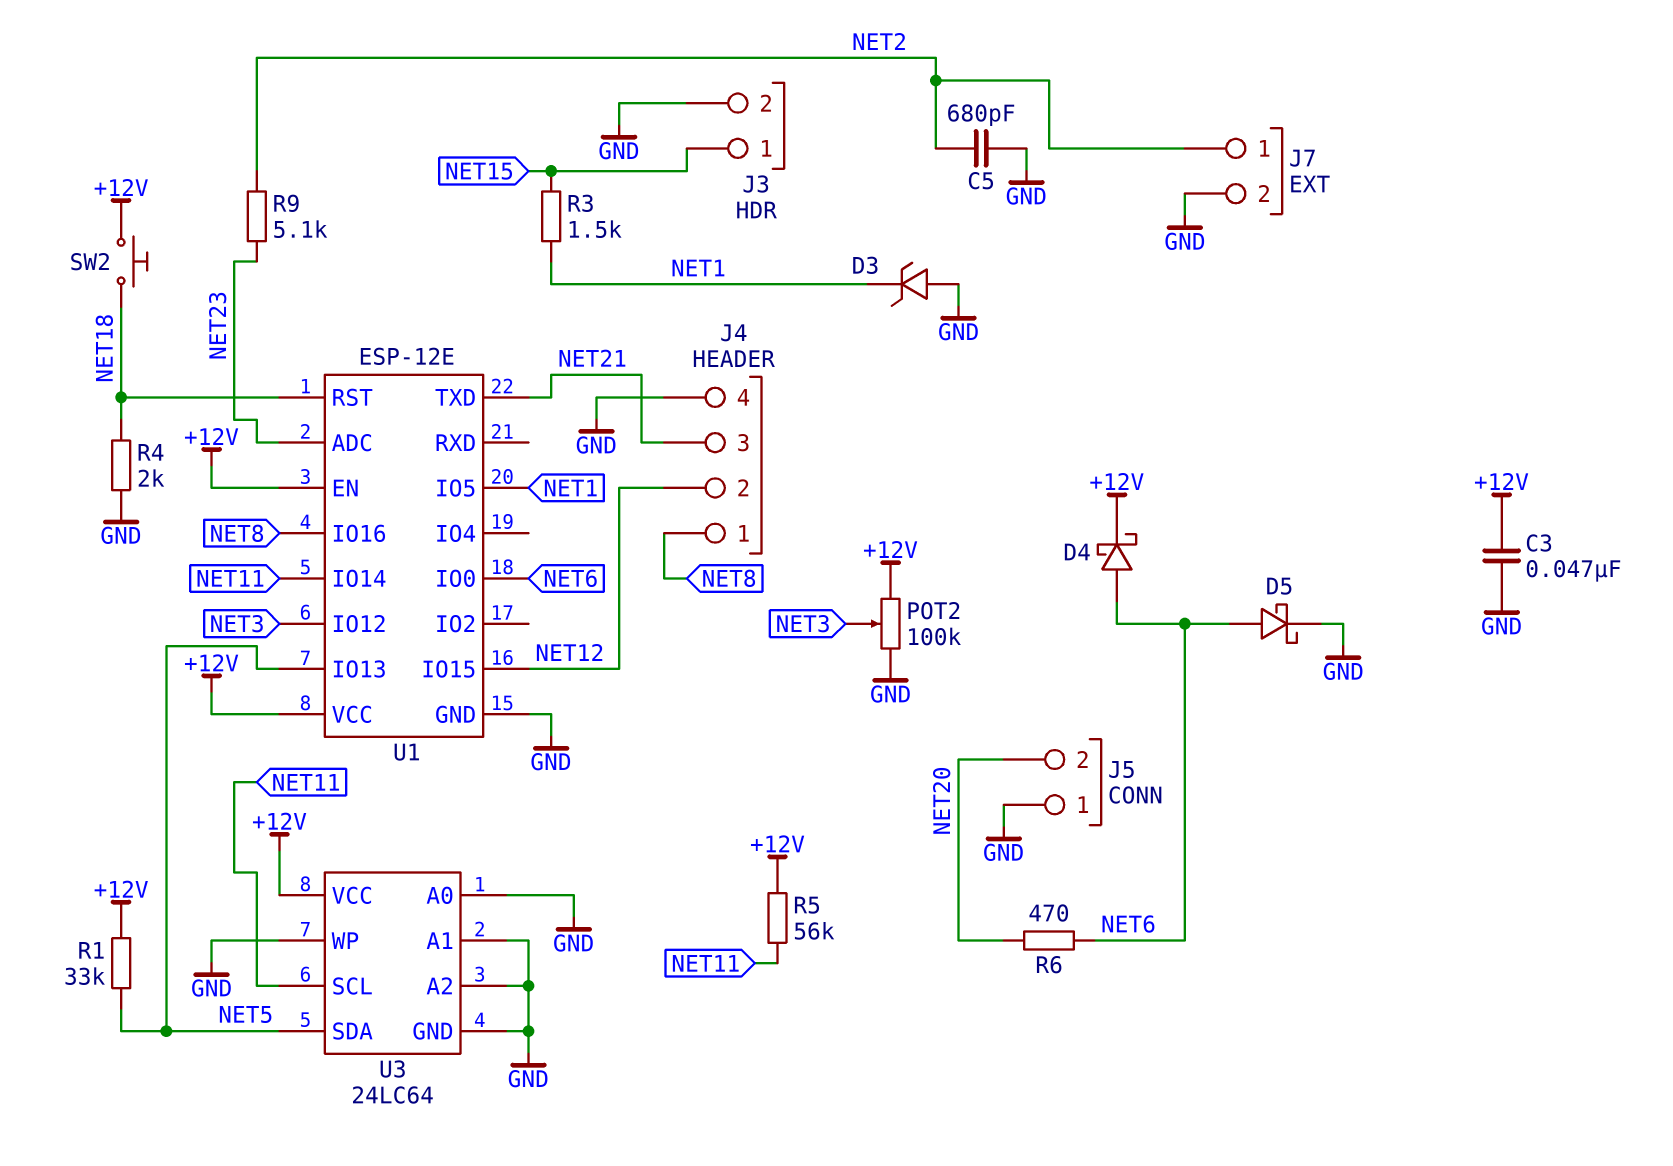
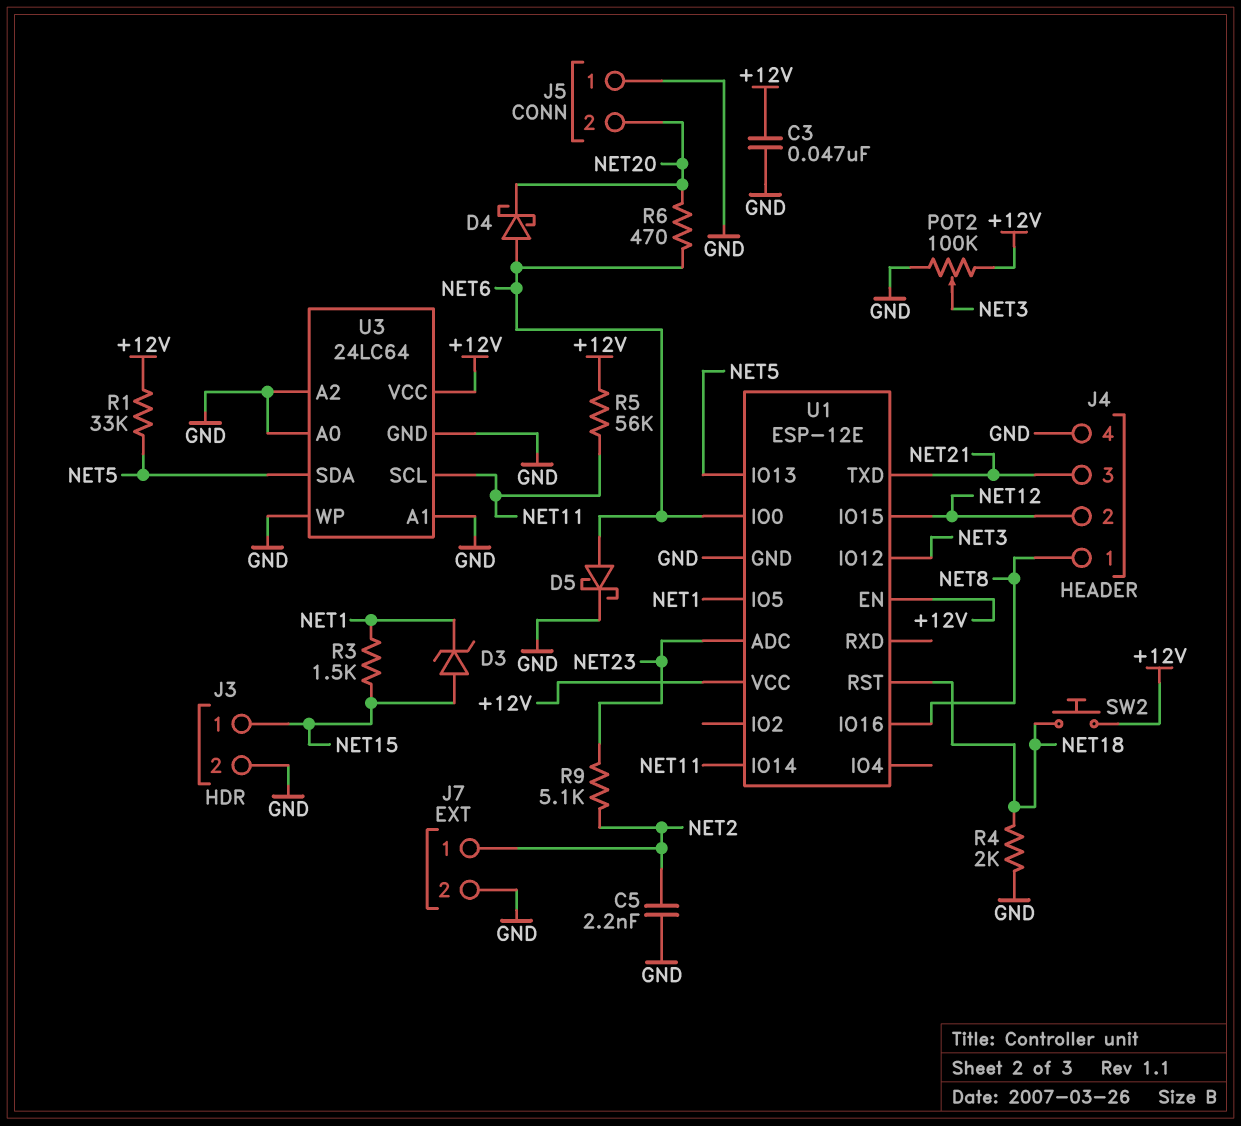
C5: 680pF (GND, NET2) -> 2.2nF (GND, NET2)
D3: zener (A GND, K NET1) -> zener (A NET15, K NET1)
D4: schottky (A NET6, K +12V) -> schottky (A NET6, K NET20)

